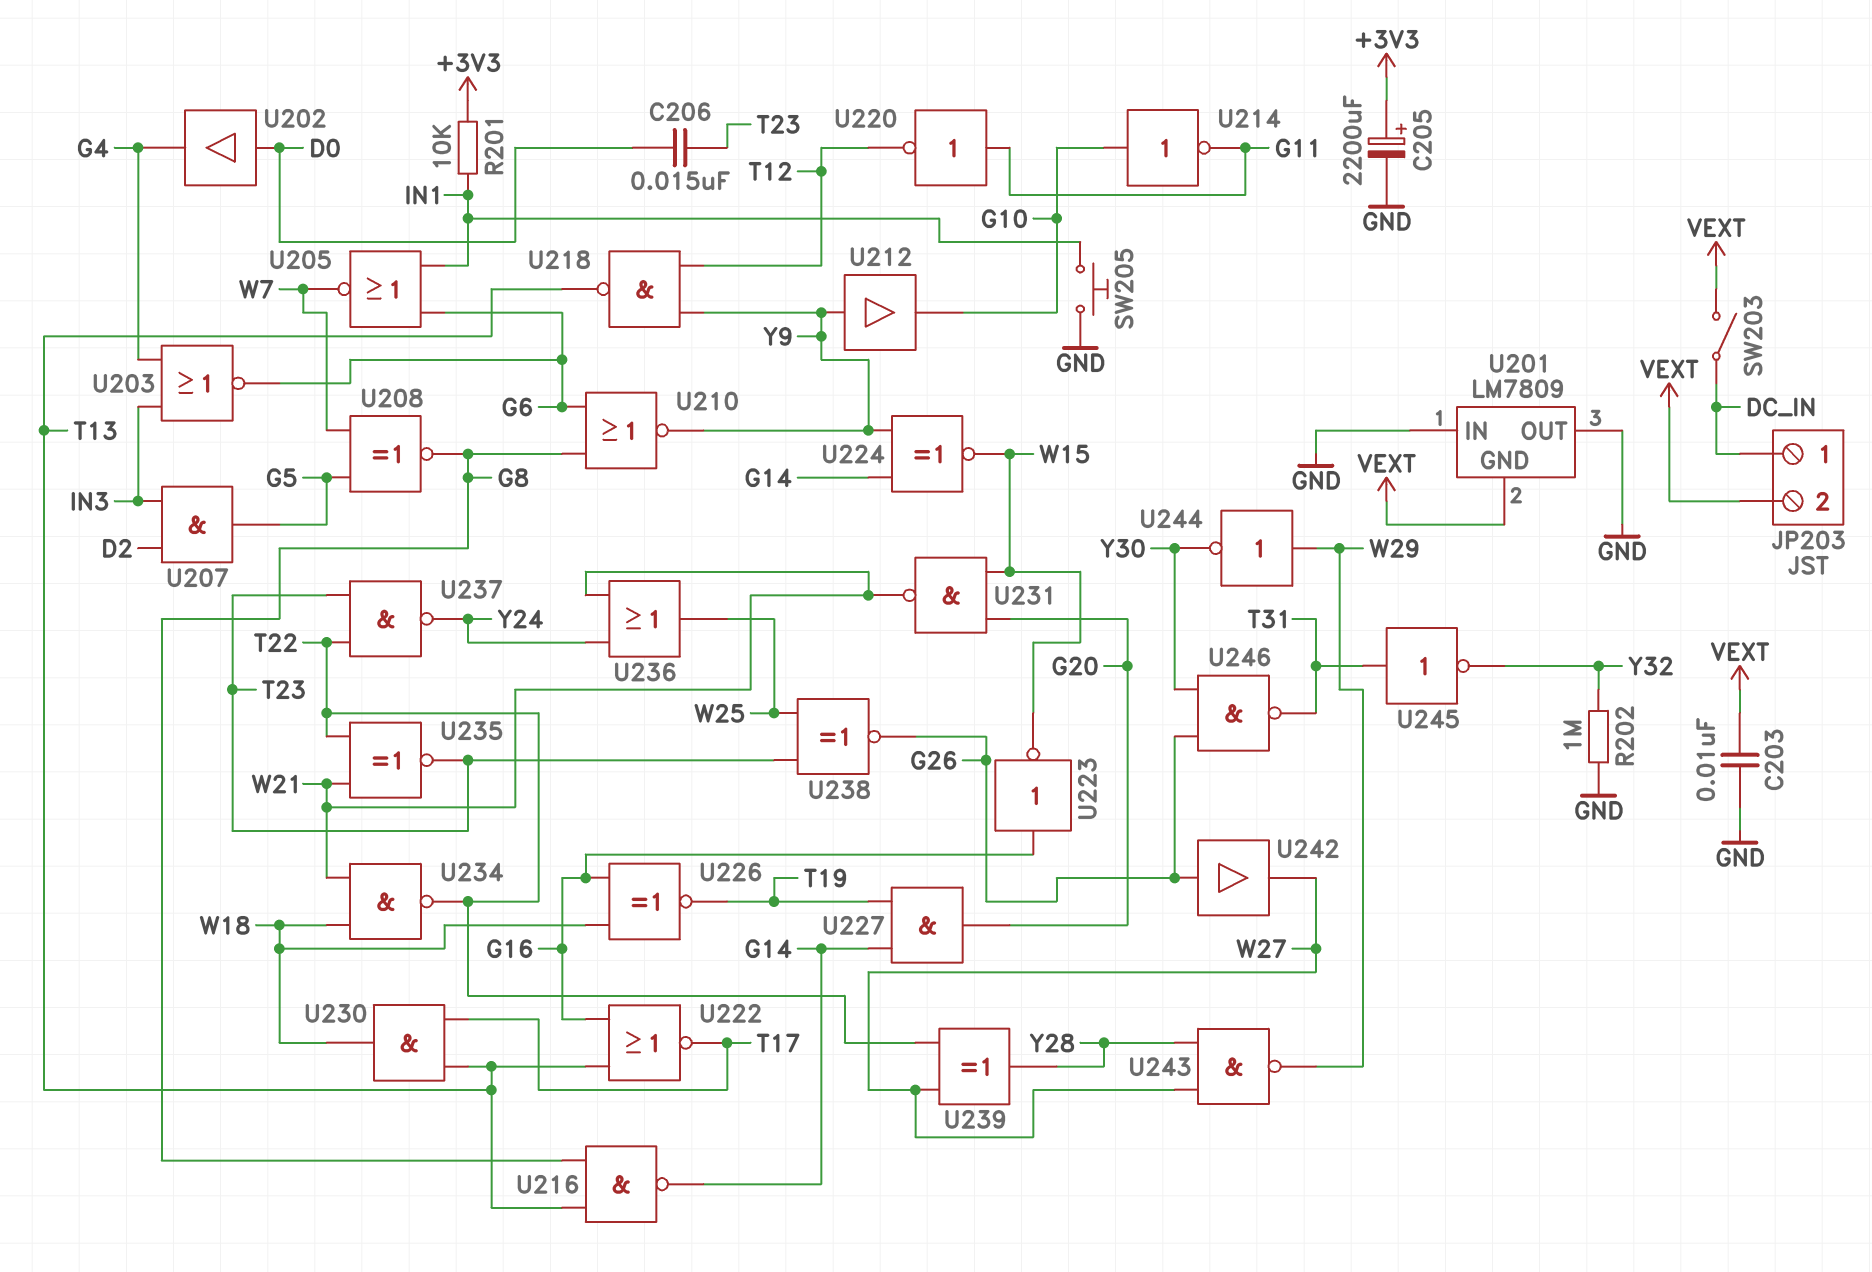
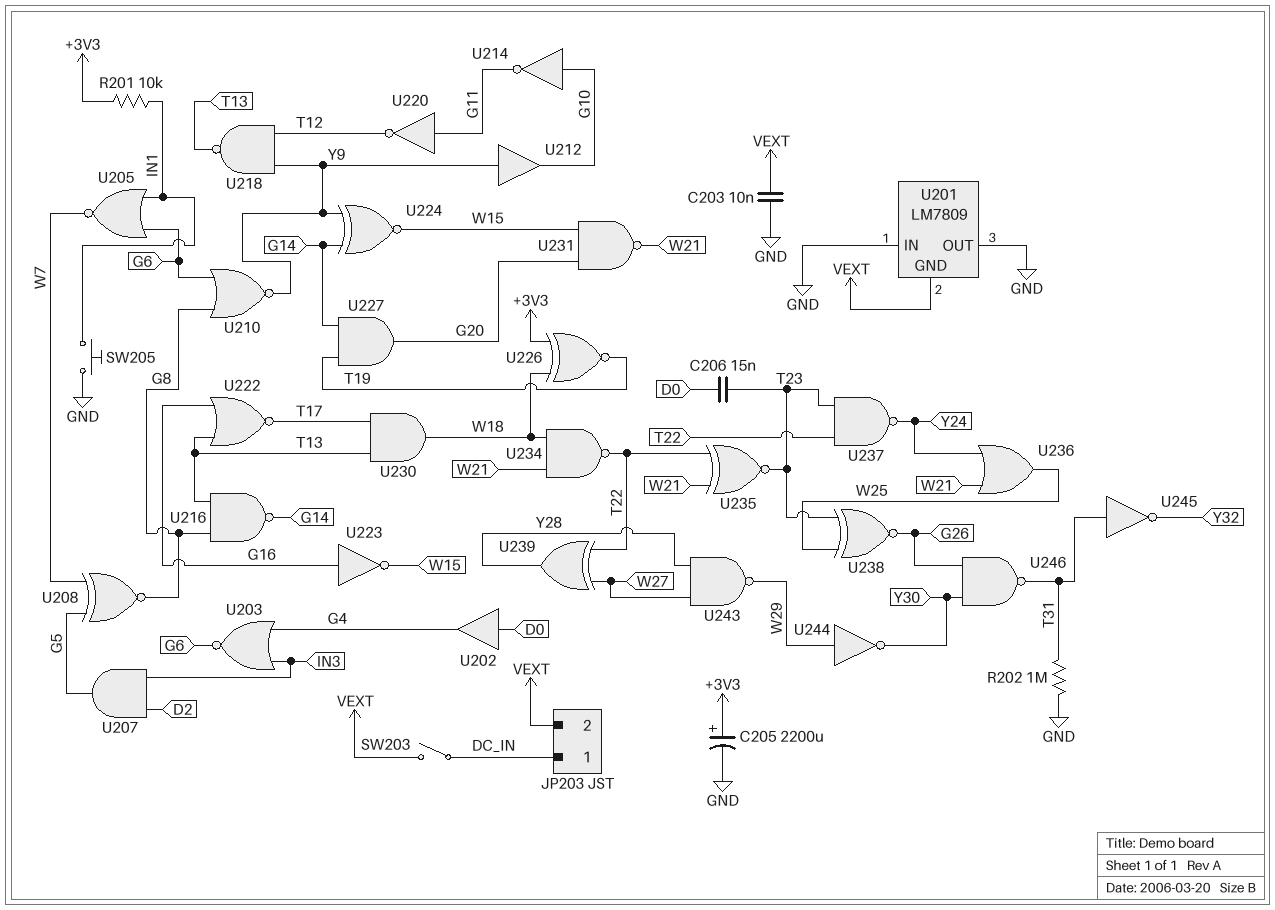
R202: 1M (GND, Y32) -> 1M (GND, T31)
U226: XNOR (in G16, in W18, out T19) -> XNOR (in +3V3, in W18, out T19)
U242: buffer (in G26, out W27) -> none

